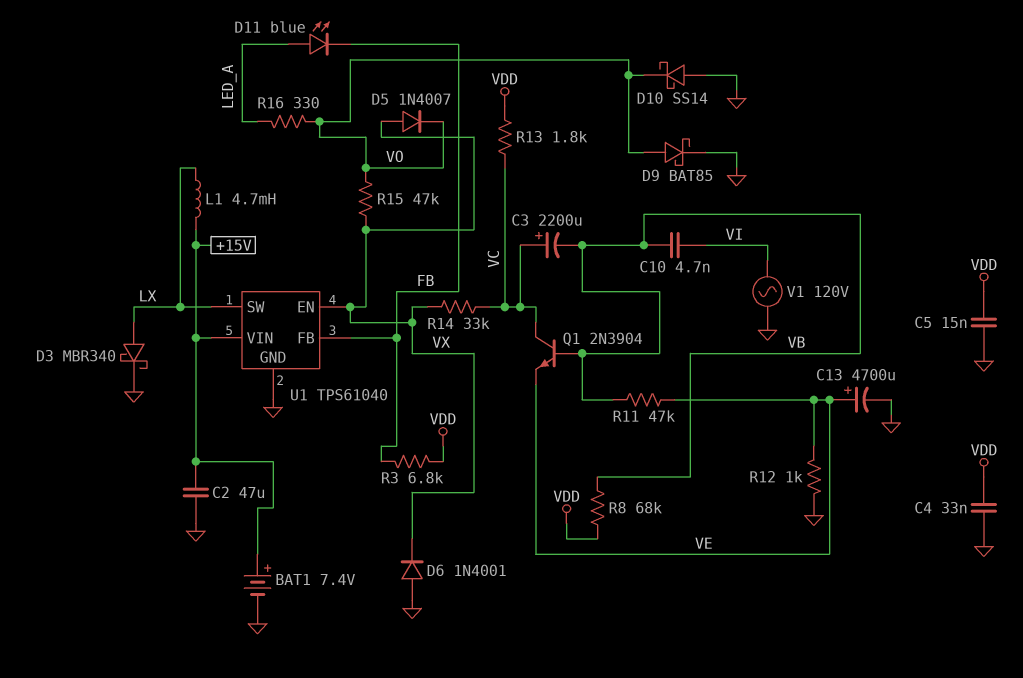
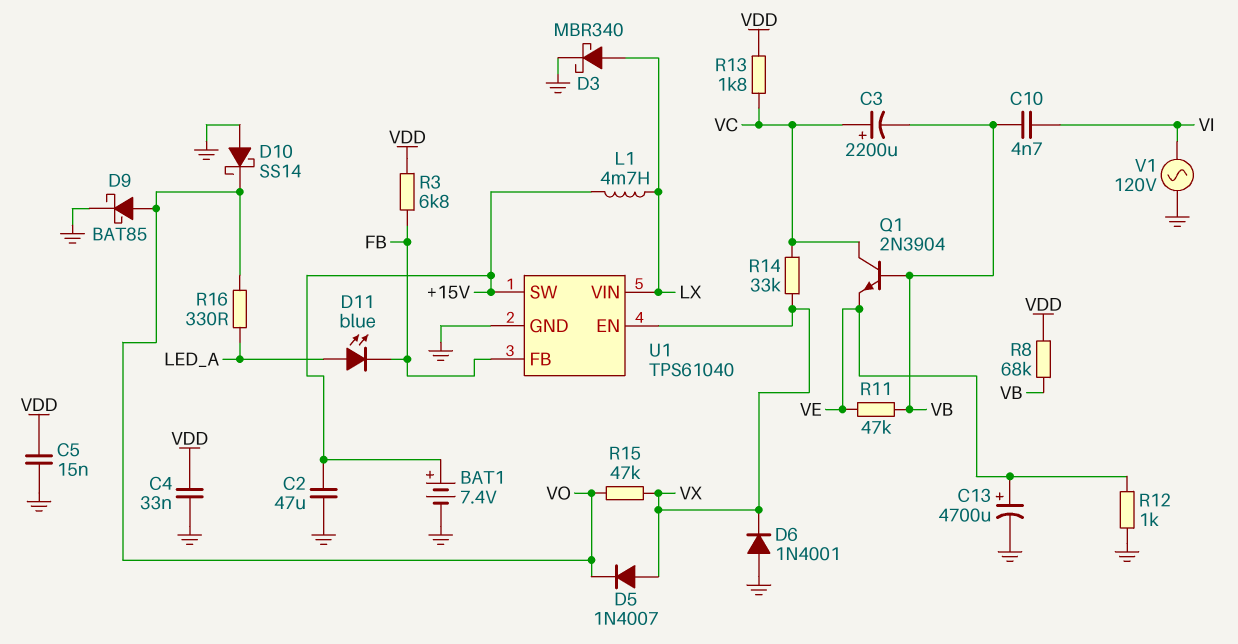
U1 pin SW: LX -> +15V
U1 pin VIN: +15V -> LX

